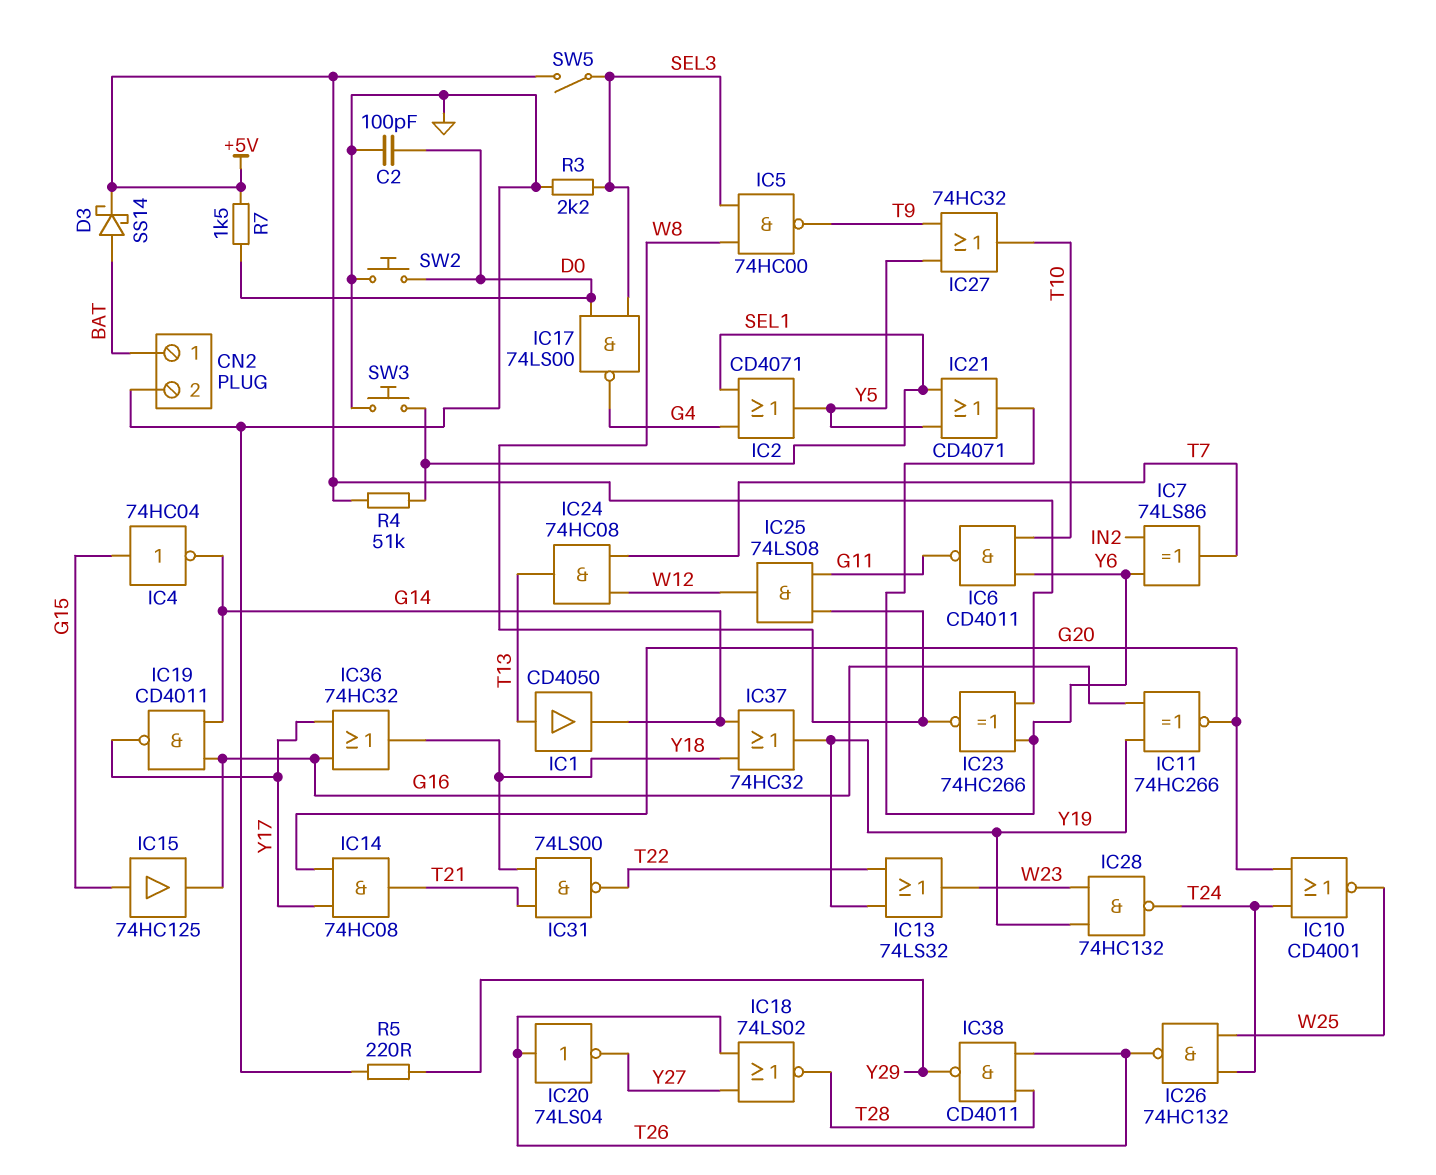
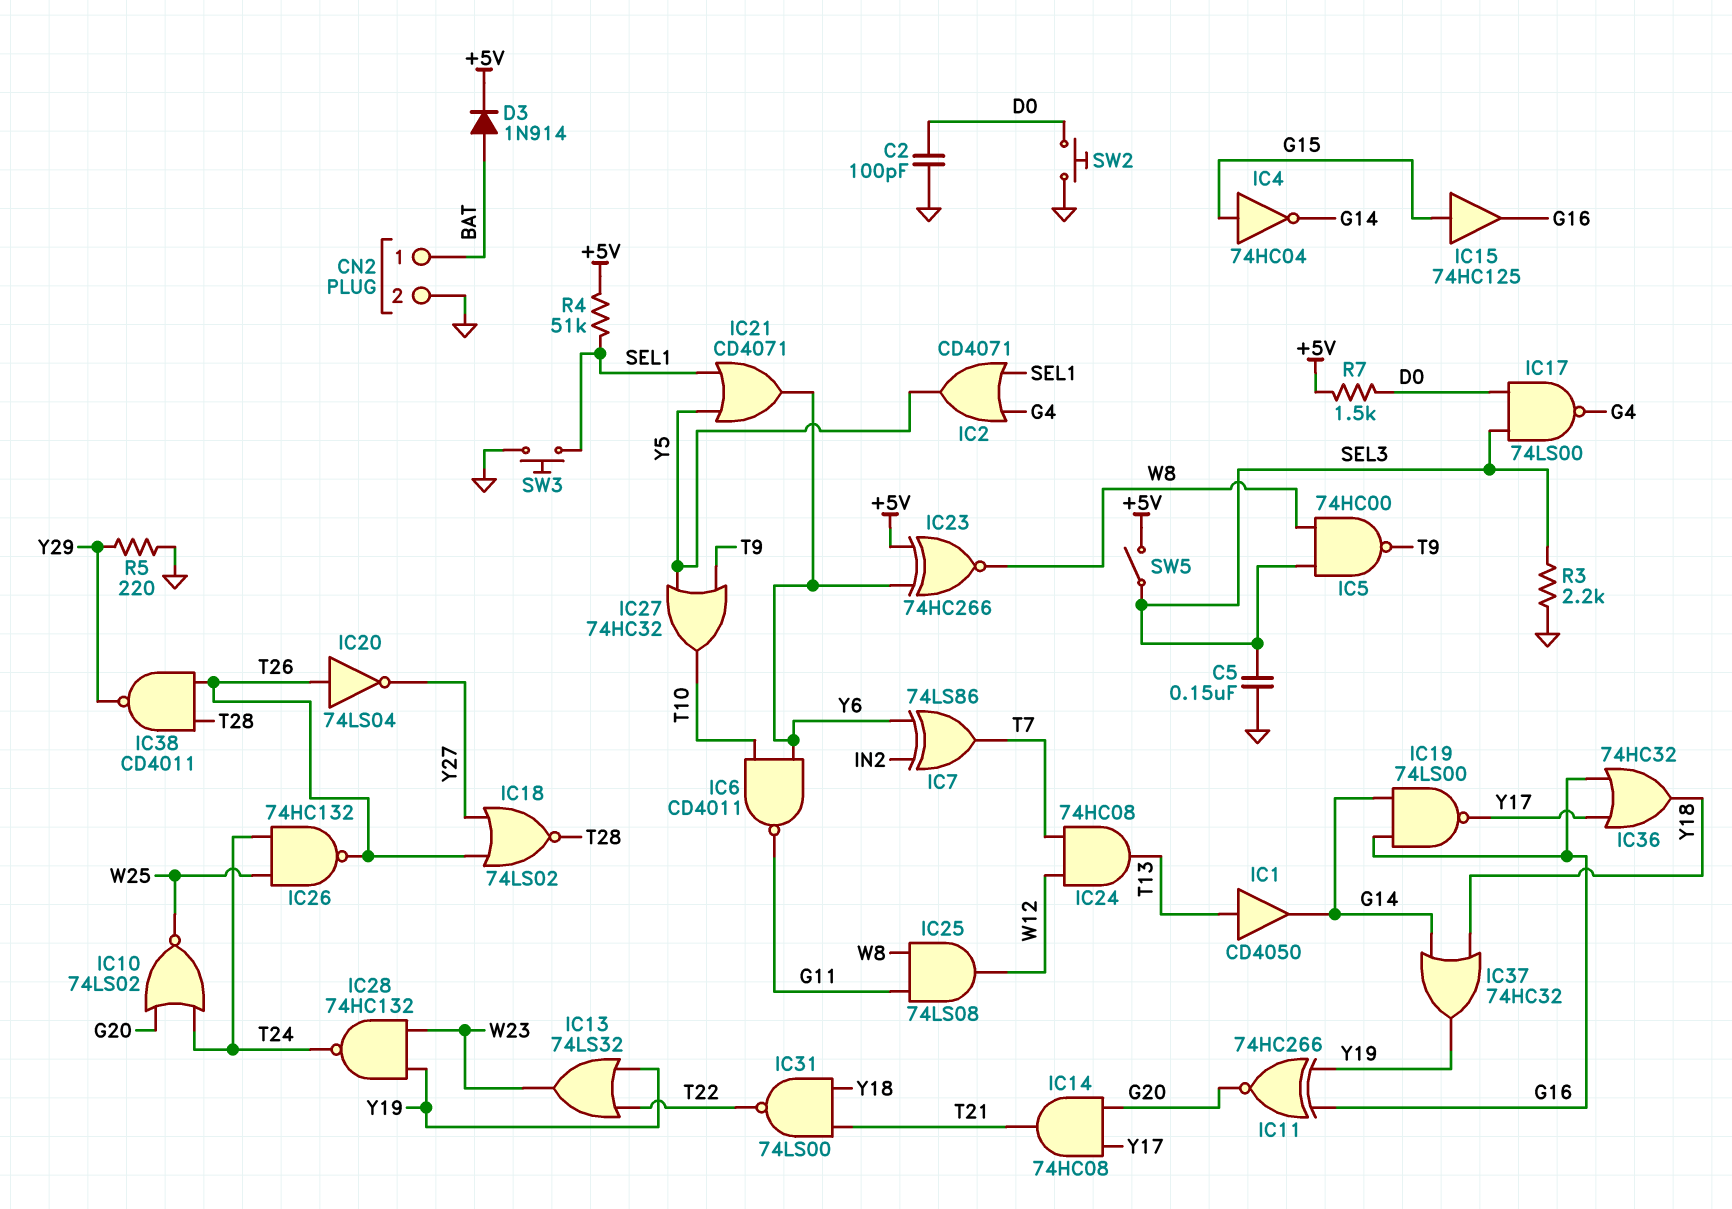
C5: none -> 150nF (GND, SEL3)
D3: schottky SS14 (A BAT, K +5V) -> diode 1N914 (A BAT, K +5V)
IC10: NOR CD4001 (in G20, in T24, out W25) -> NOR 74LS02 (in G20, in T24, out W25)
IC19: NAND CD4011 (in G14, in G16, out Y17) -> NAND 74LS00 (in G14, in G16, out Y17)

